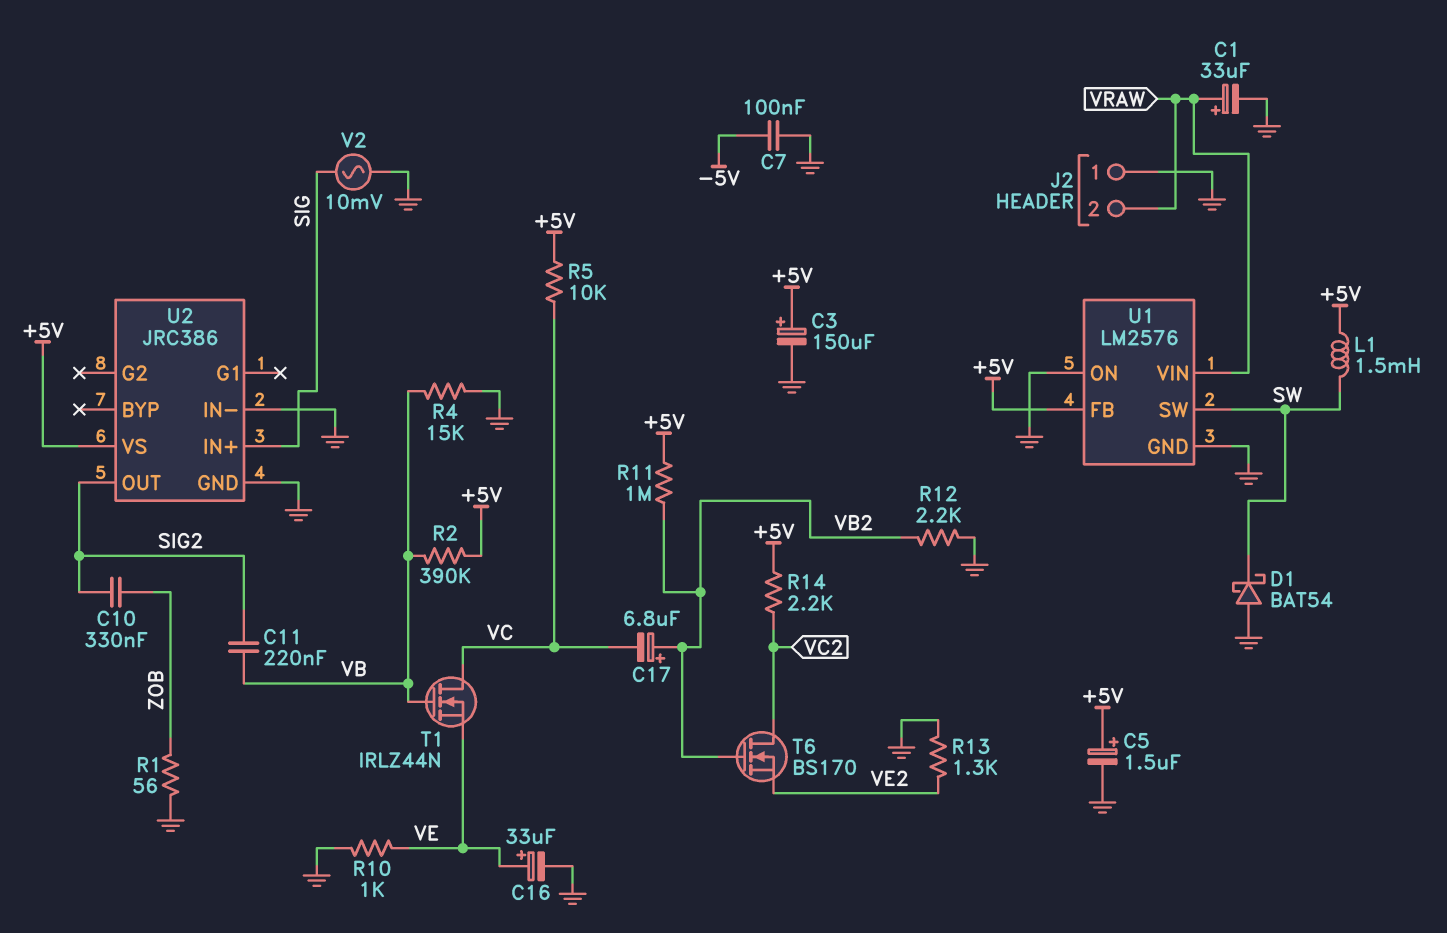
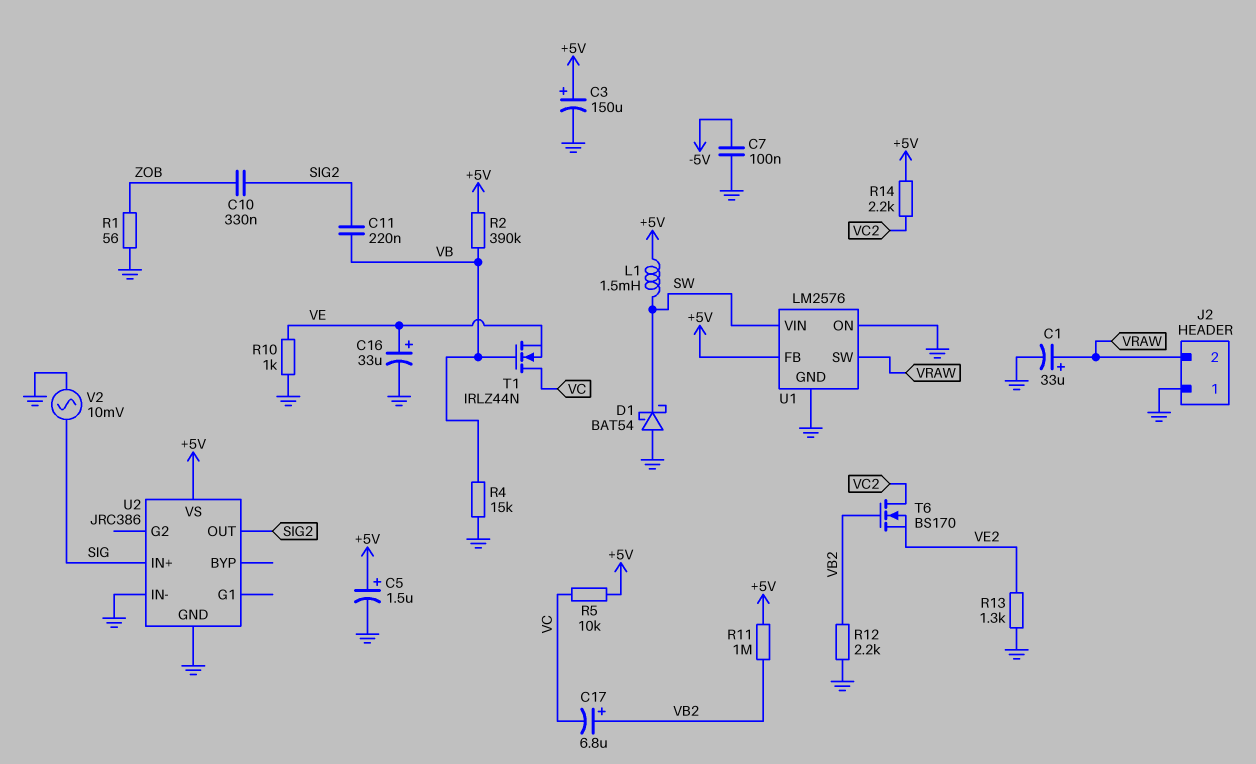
U1 pin SW: SW -> VRAW
U1 pin VIN: VRAW -> SW

